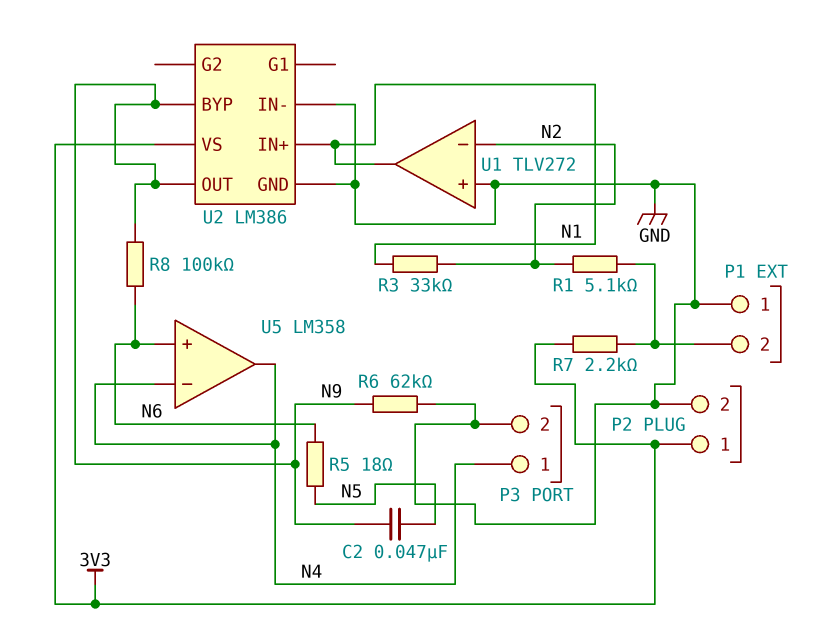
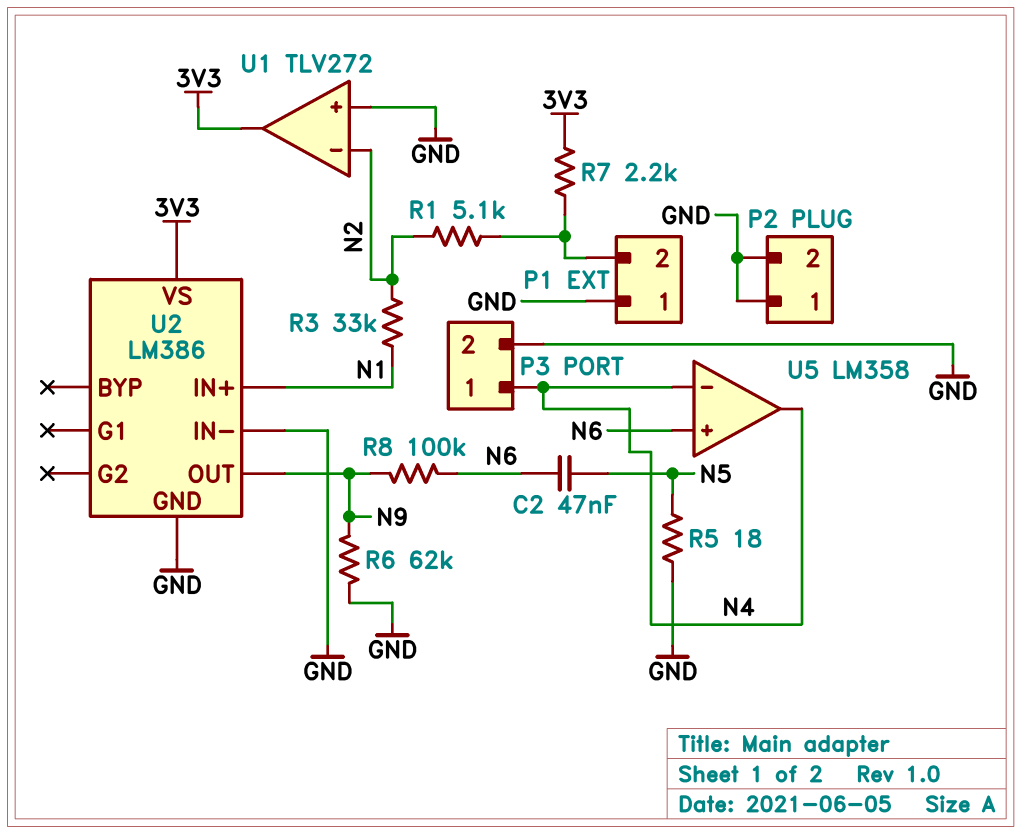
C2: 47nF (N5, N9) -> 47nF (N5, N6)
P2 pin 1: 3V3 -> GND
R5: 18 (N5, N6) -> 18 (GND, N5)
U1 pin out: N1 -> 3V3
U2 pin BYP: N9 -> none

